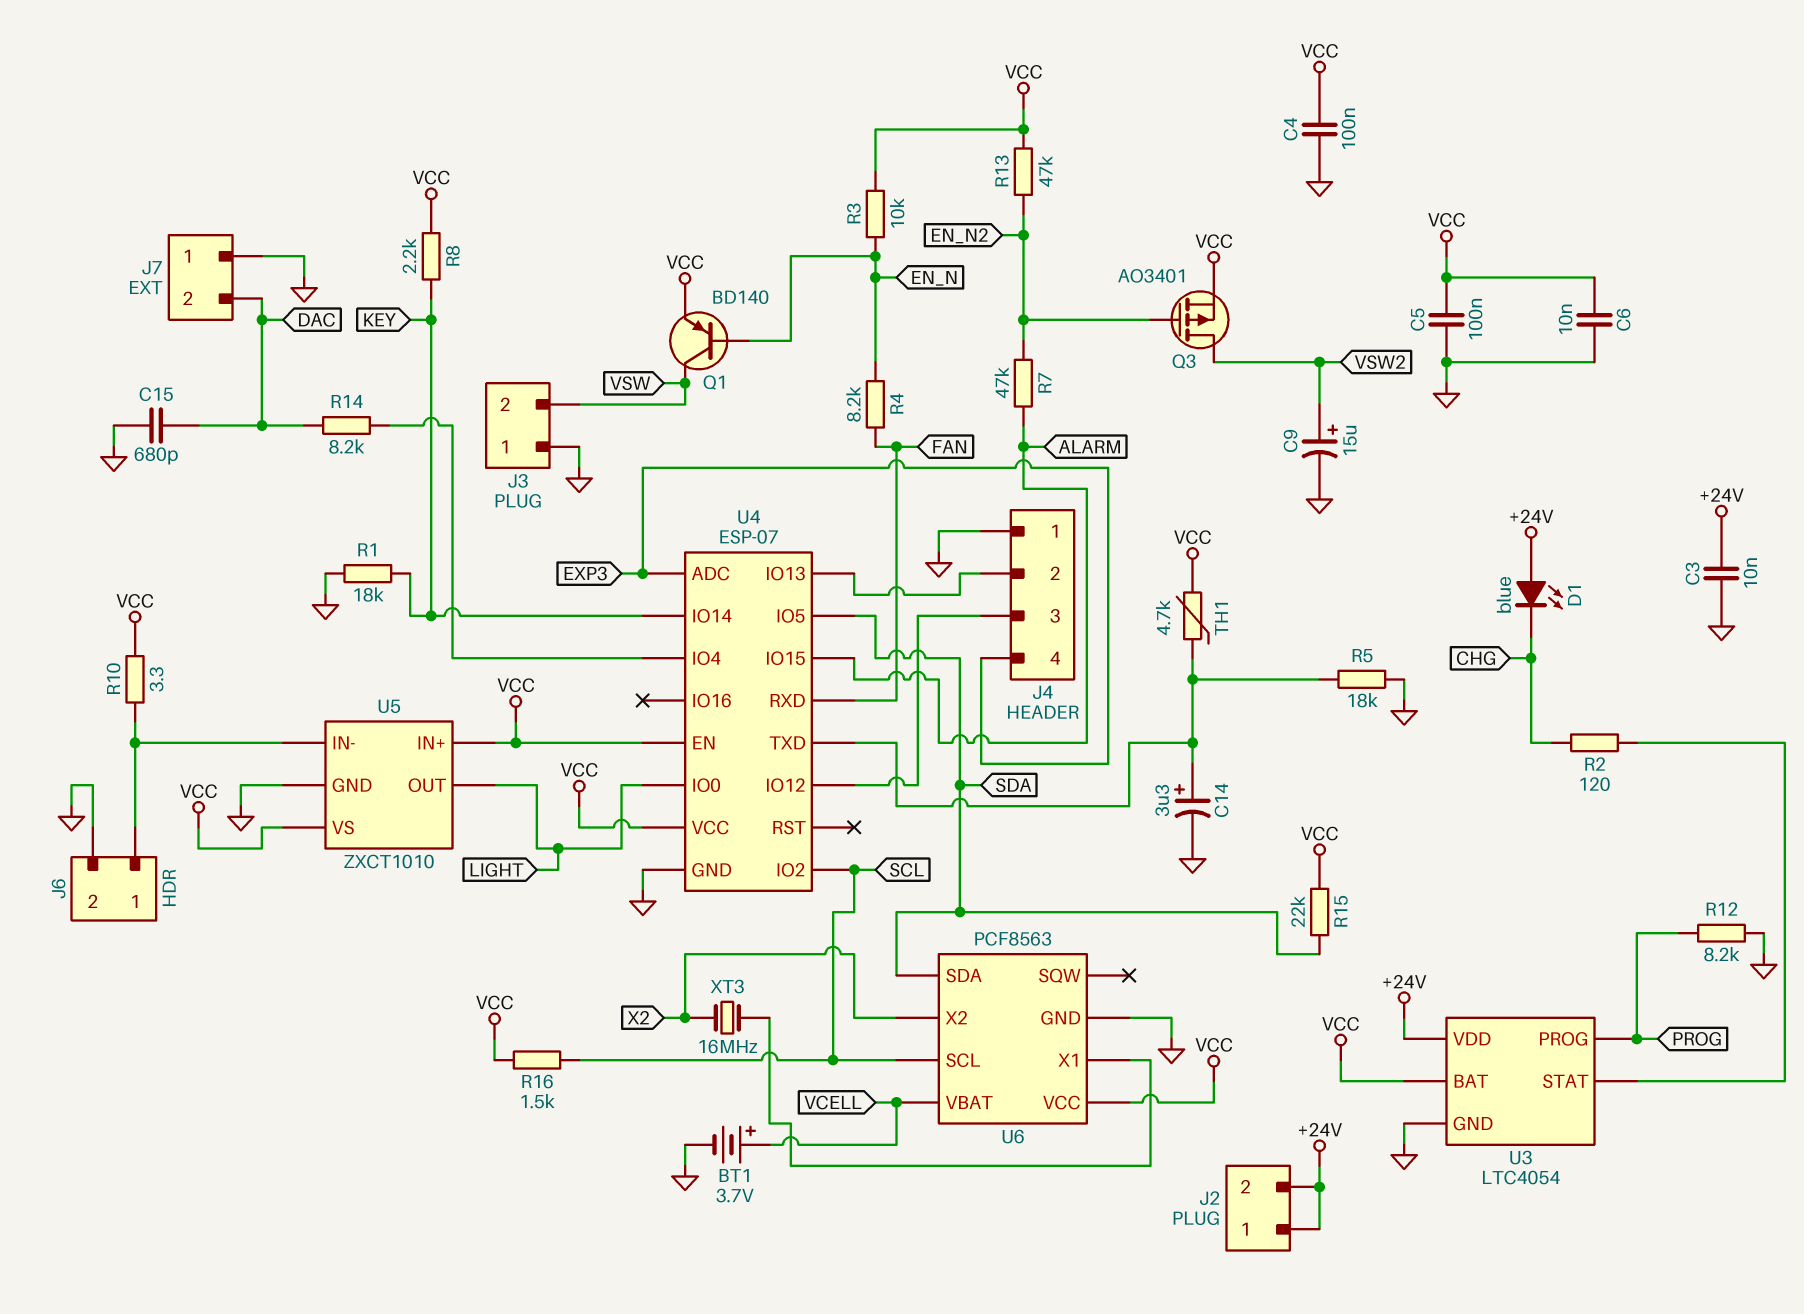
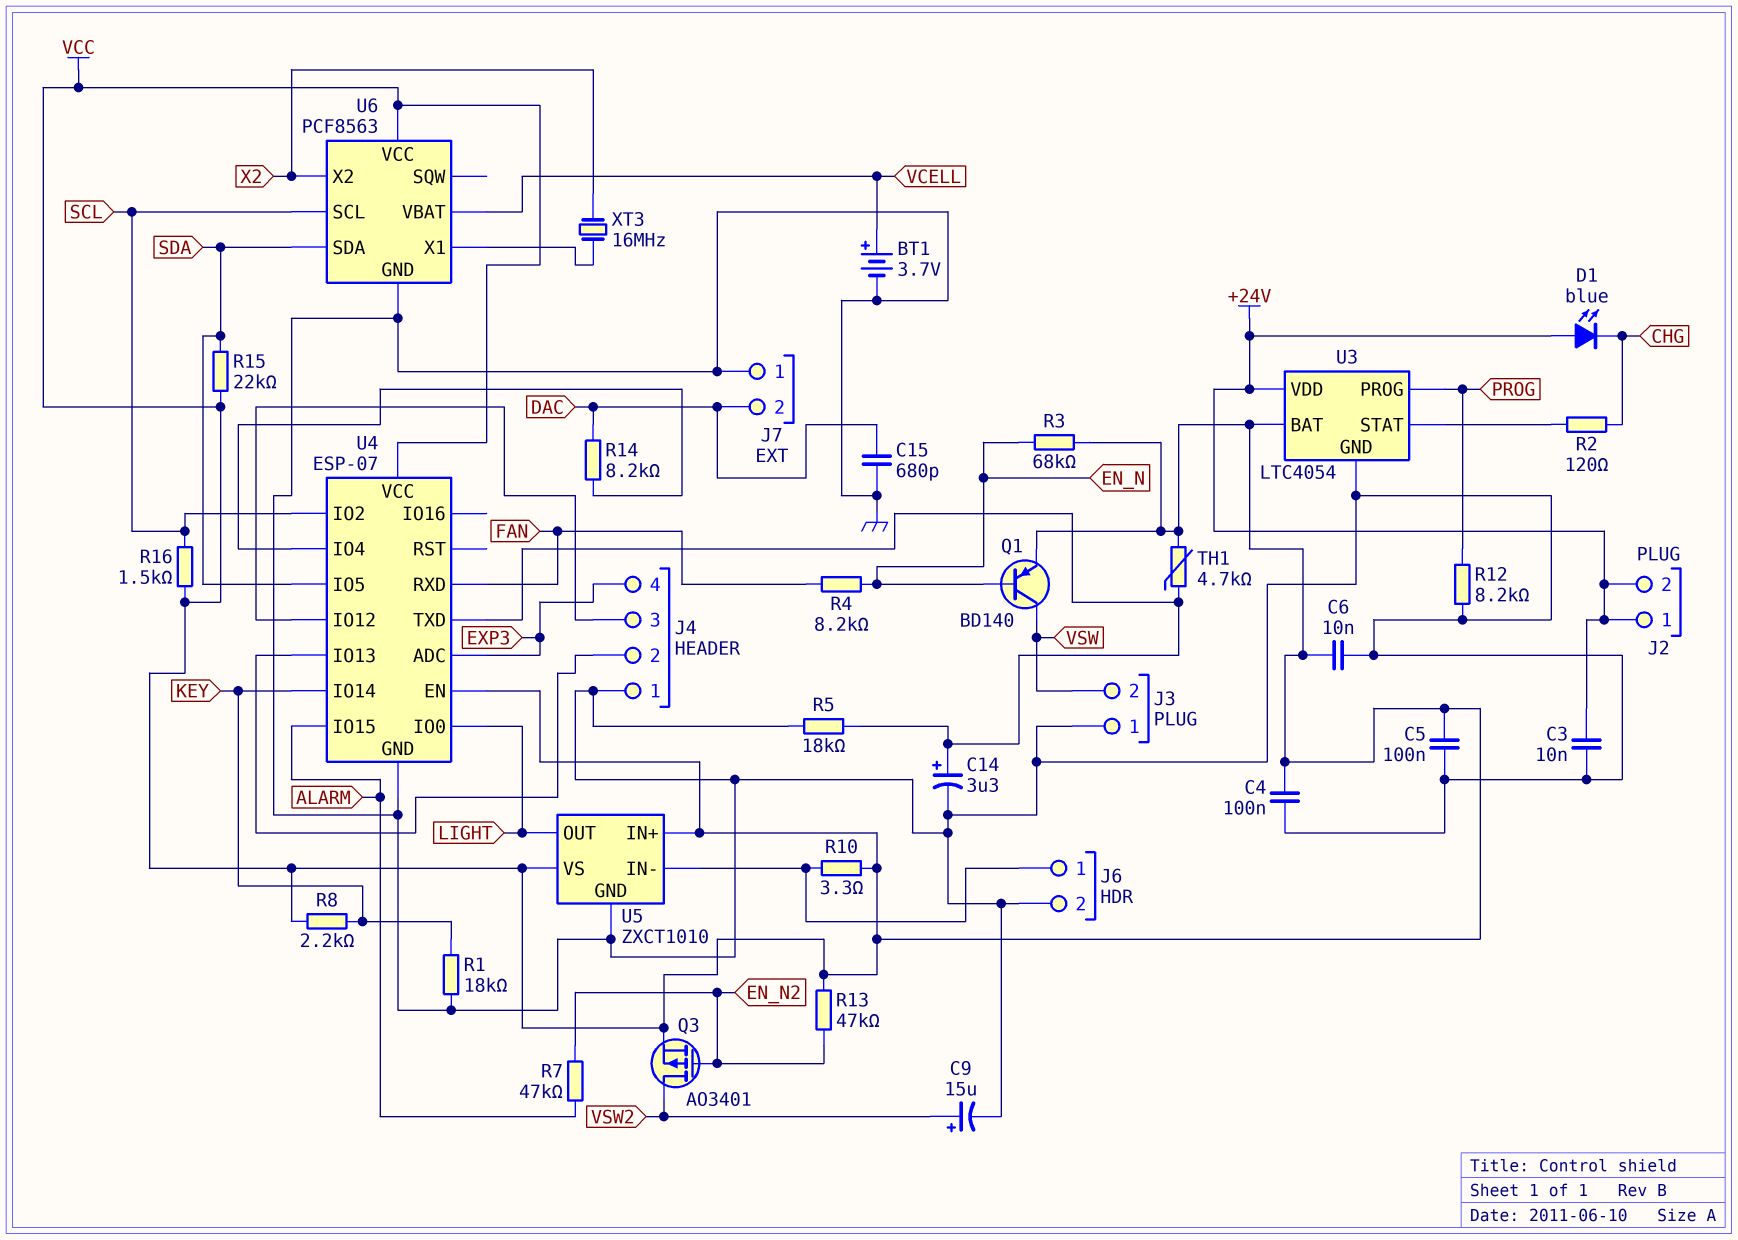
R3: 10k (EN_N, VCC) -> 68k (EN_N, VCC)

